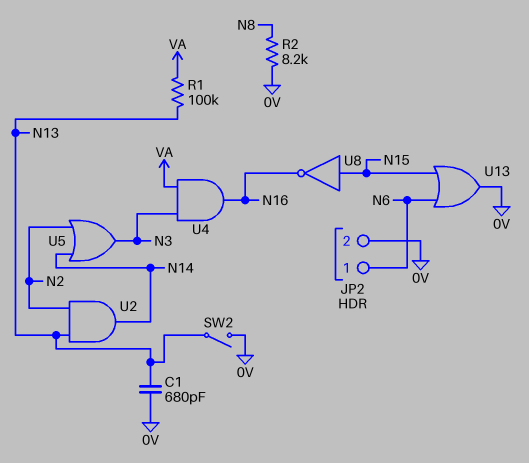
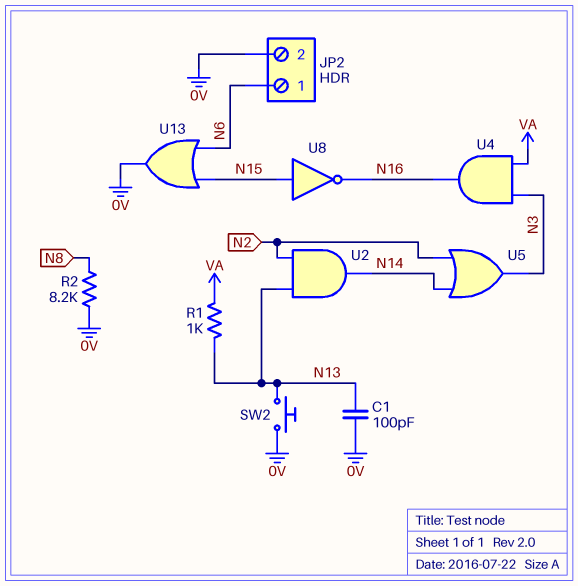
C1: 680pF (0V, N13) -> 100pF (0V, N13)
R1: 100k (N13, VA) -> 1k (N13, VA)
SW2: switch (0V, N13) -> button (0V, N13)

